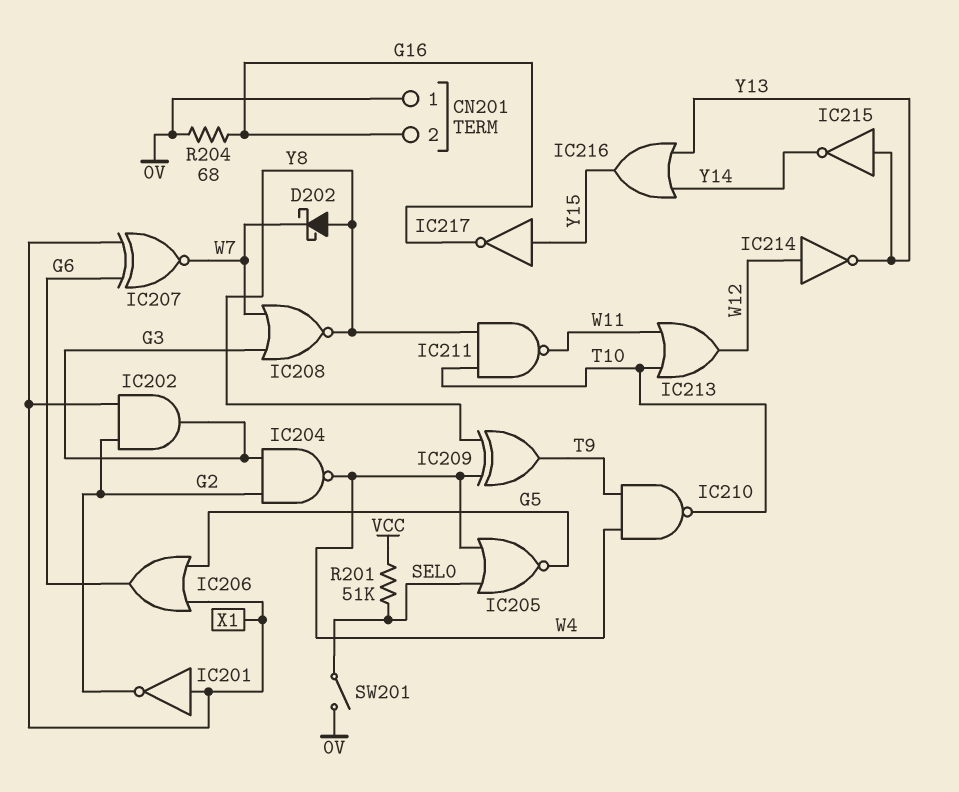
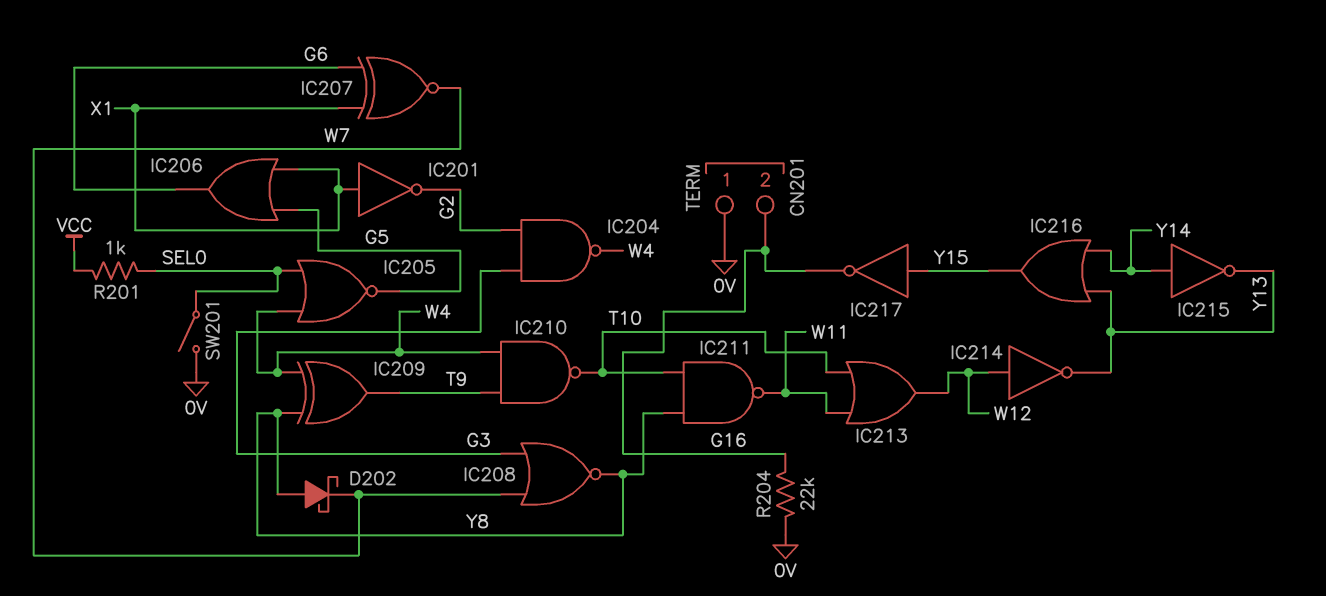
IC202: AND (in G2, in X1, out G3) -> none
IC215: NOT (in Y13, out Y14) -> NOT (in Y14, out Y13)
R201: 51k (SEL0, VCC) -> 1k (SEL0, VCC)
R204: 68 (0V, G16) -> 22k (0V, G16)

